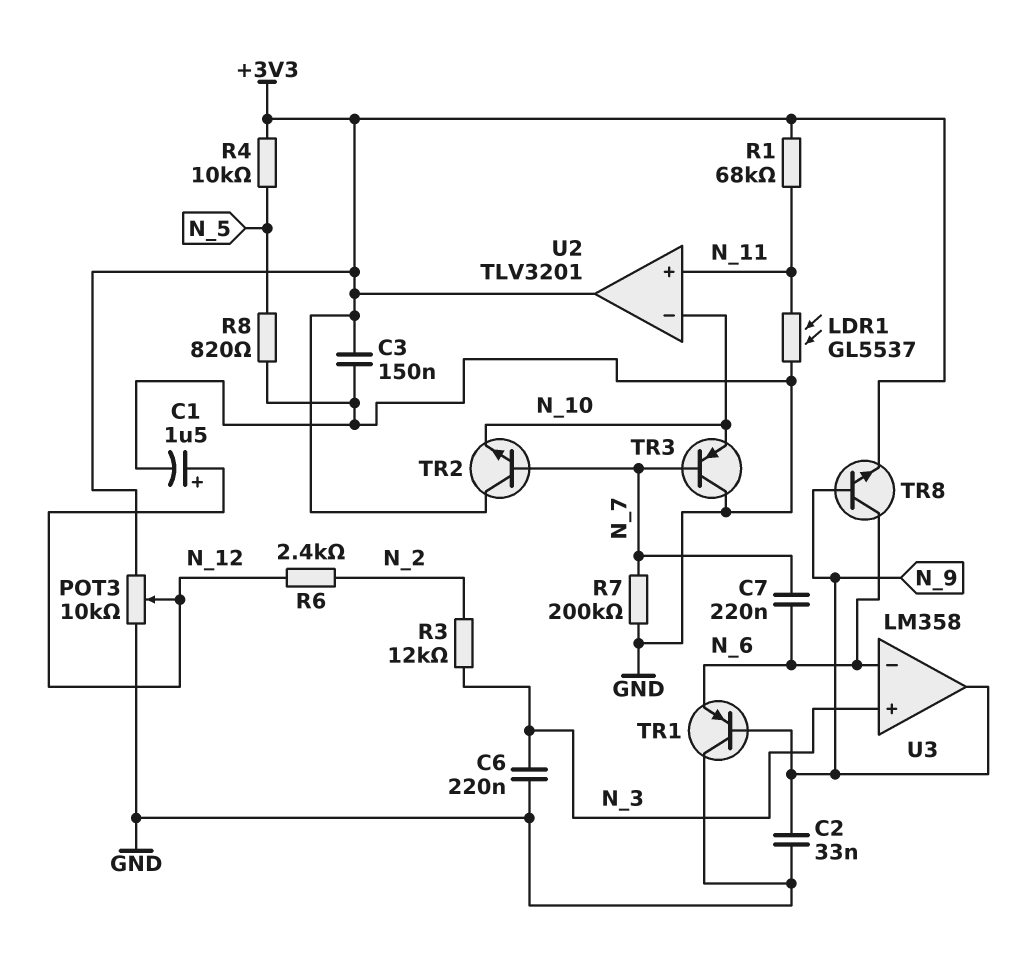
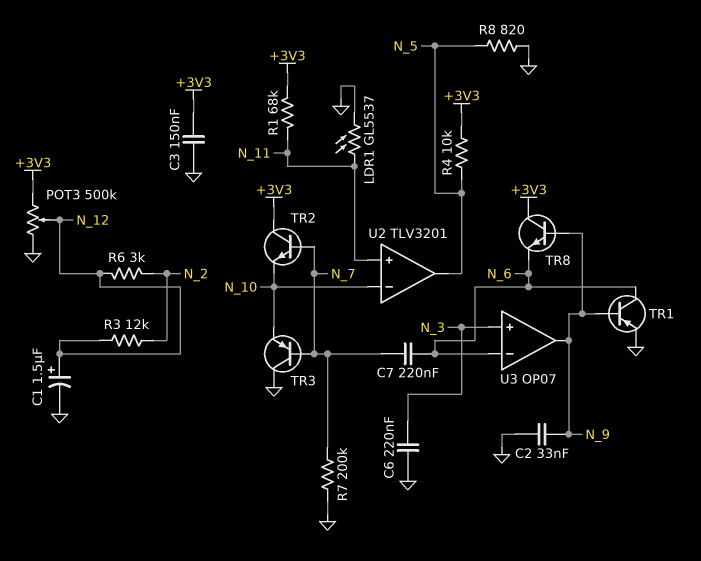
POT3: 10k (+3V3, GND, wiper N_12) -> 500k (+3V3, GND, wiper N_12)
R3: 12k (N_2, N_3) -> 12k (N_2, N_12)
R6: 2.4k (N_2, N_12) -> 3k (N_2, N_12)
TR1: PNP (B N_9, C GND, E N_6) -> PNP (B N_9, C N_6, E GND)
TR8: NPN (B N_9, C N_6, E +3V3) -> NPN (B N_9, C +3V3, E N_6)
U2 pin out: +3V3 -> N_5
U3: LM358 -> OP07

